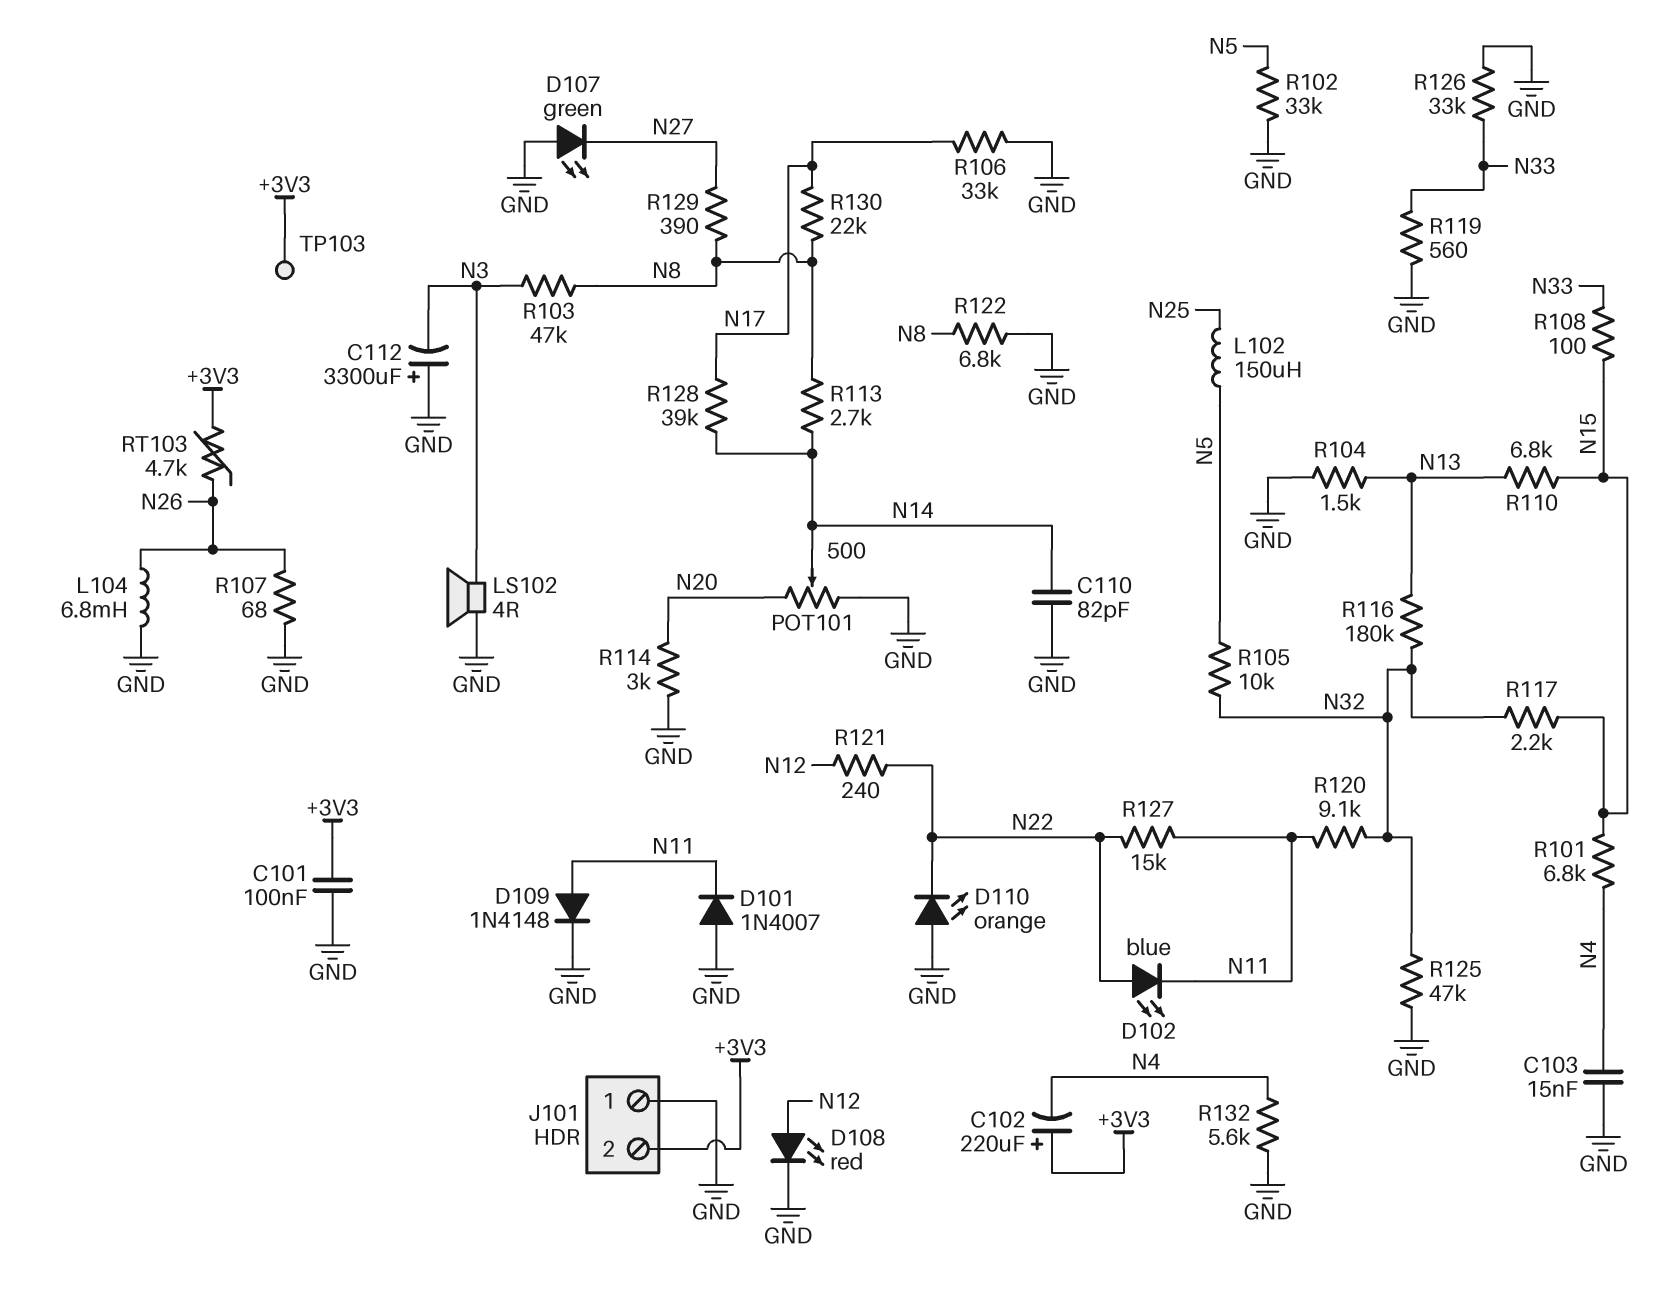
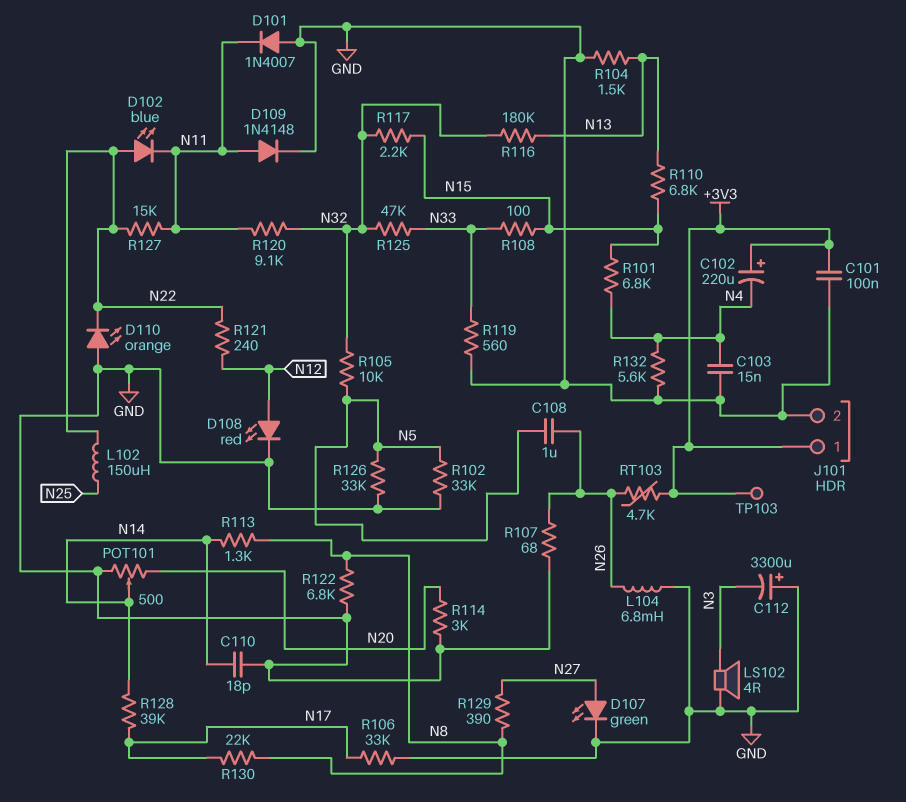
C108: none -> 1uF (N5, N26)
C110: 82pF (GND, N14) -> 18pF (GND, N14)
D107: LED green (A GND, K N27) -> LED green (A N27, K GND)
J101 pin 1: GND -> +3V3
J101 pin 2: +3V3 -> GND
L102: 150uH (N5, N25) -> 150uH (N22, N25)
R103: 47k (N3, N8) -> none
R113: 2.7k (N8, N14) -> 1.3k (N8, N14)
R125: 47k (GND, N32) -> 47k (N32, N33)
R126: 33k (GND, N33) -> 33k (GND, N5)

